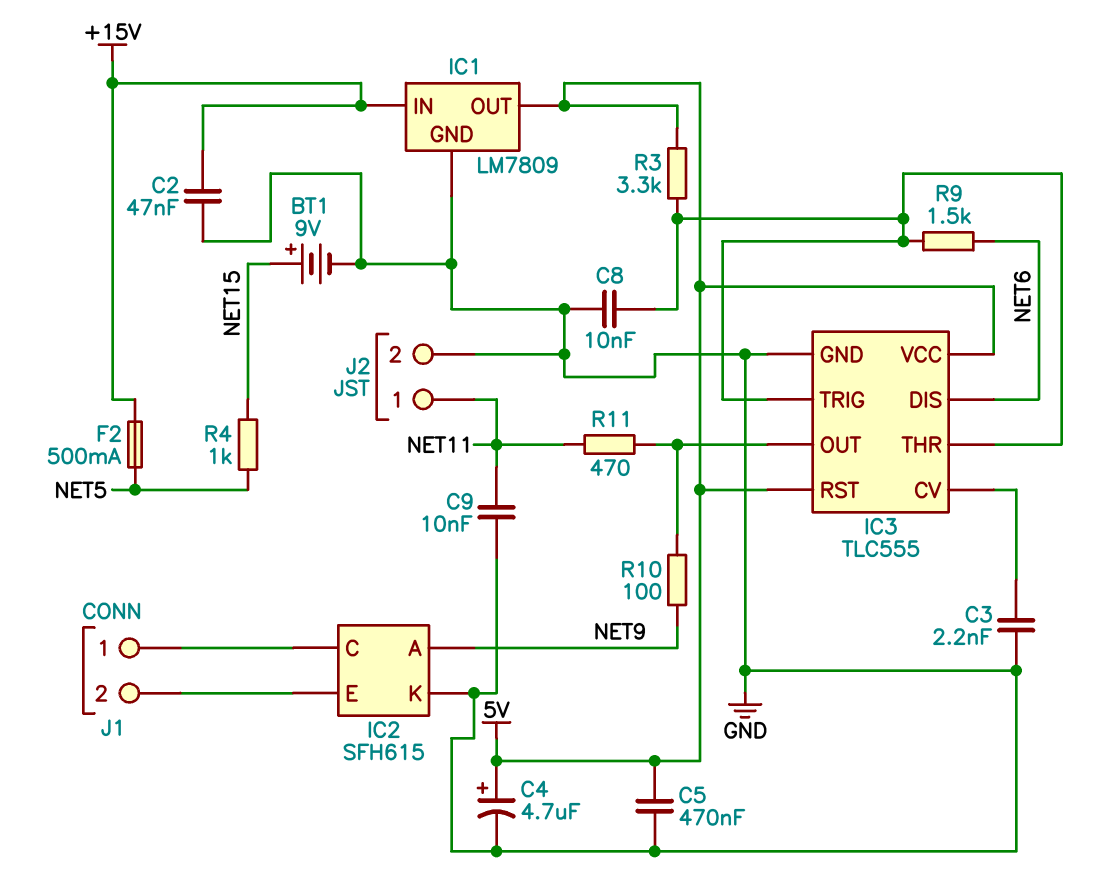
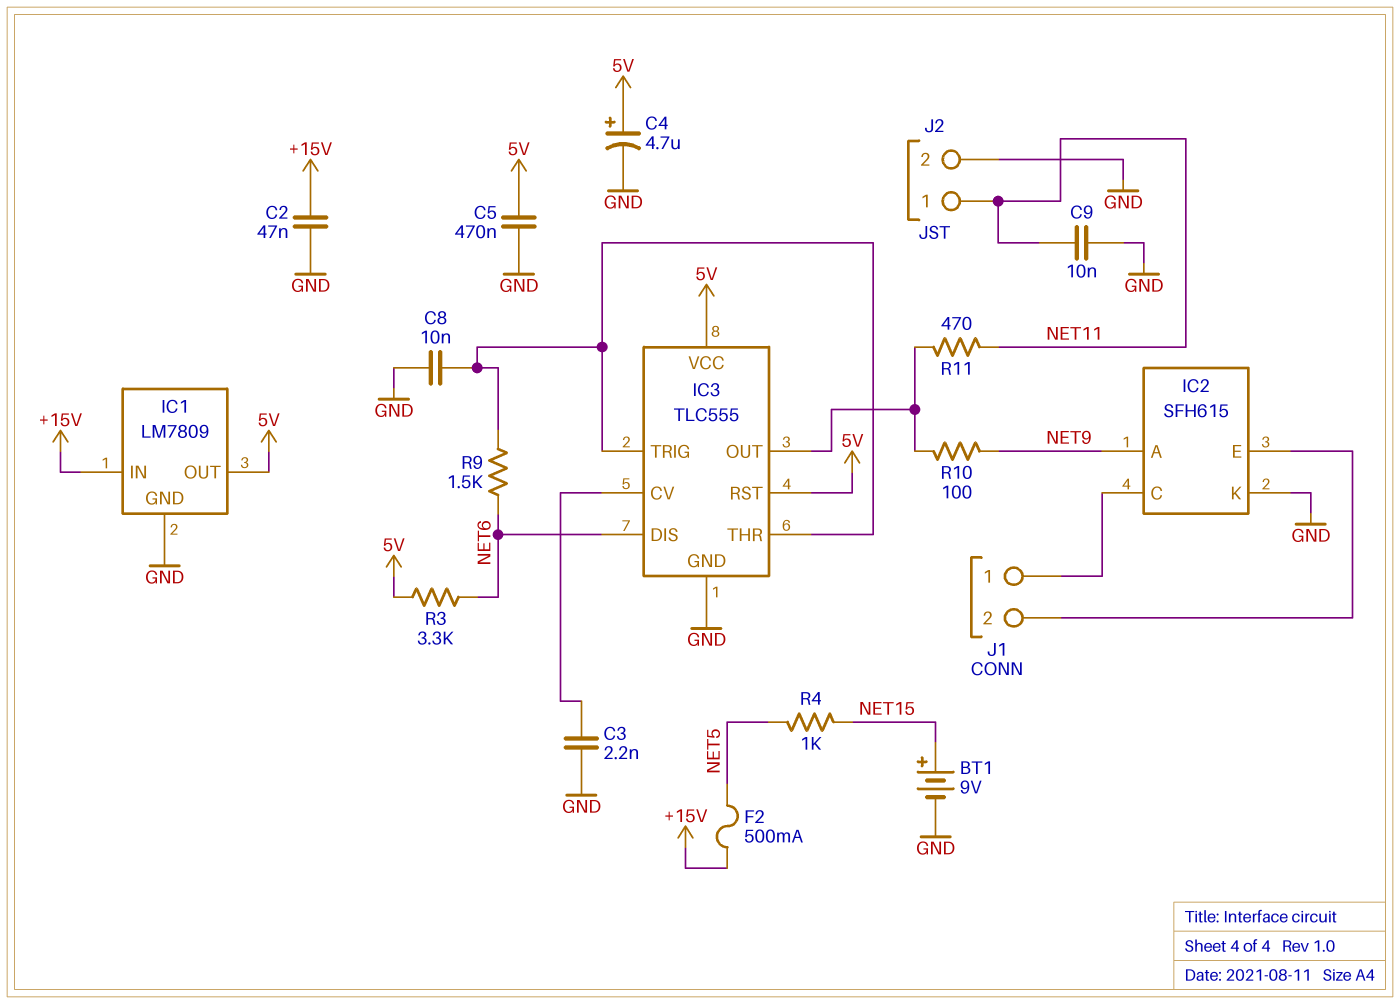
R3: 3.3k (5V, IC3/THR) -> 3.3k (5V, NET6)

